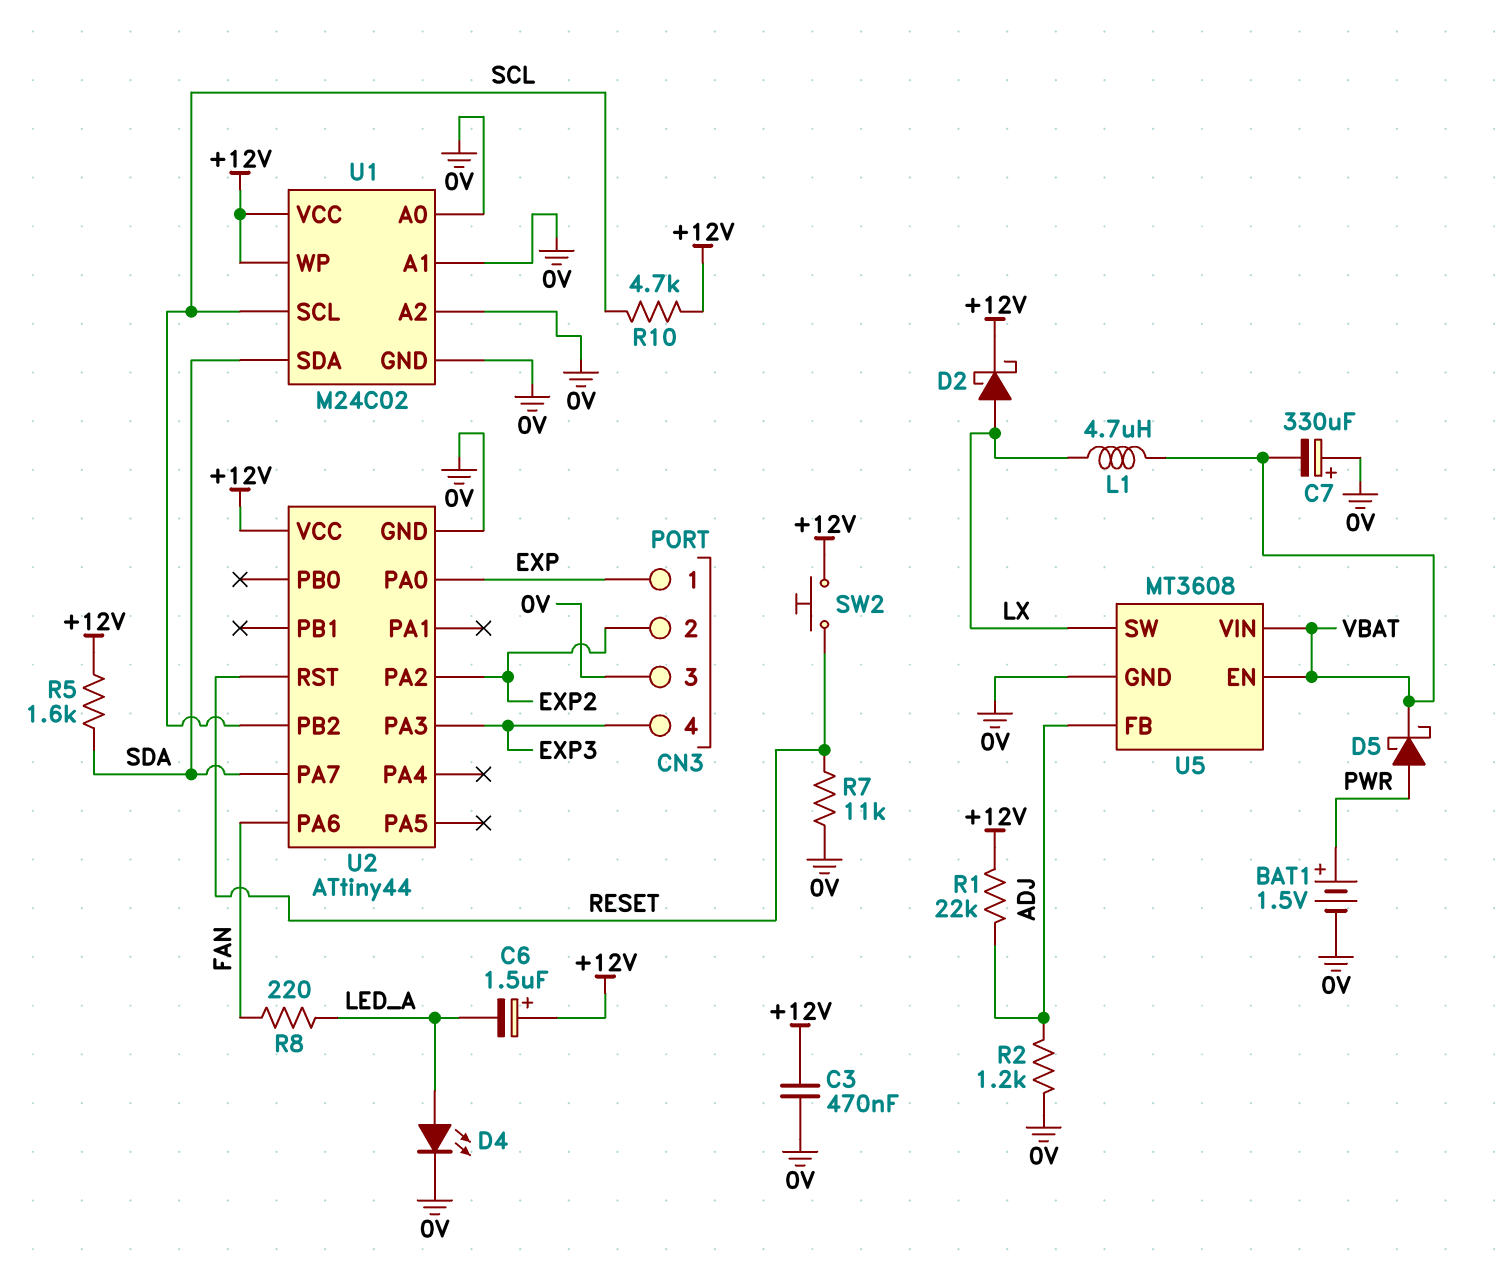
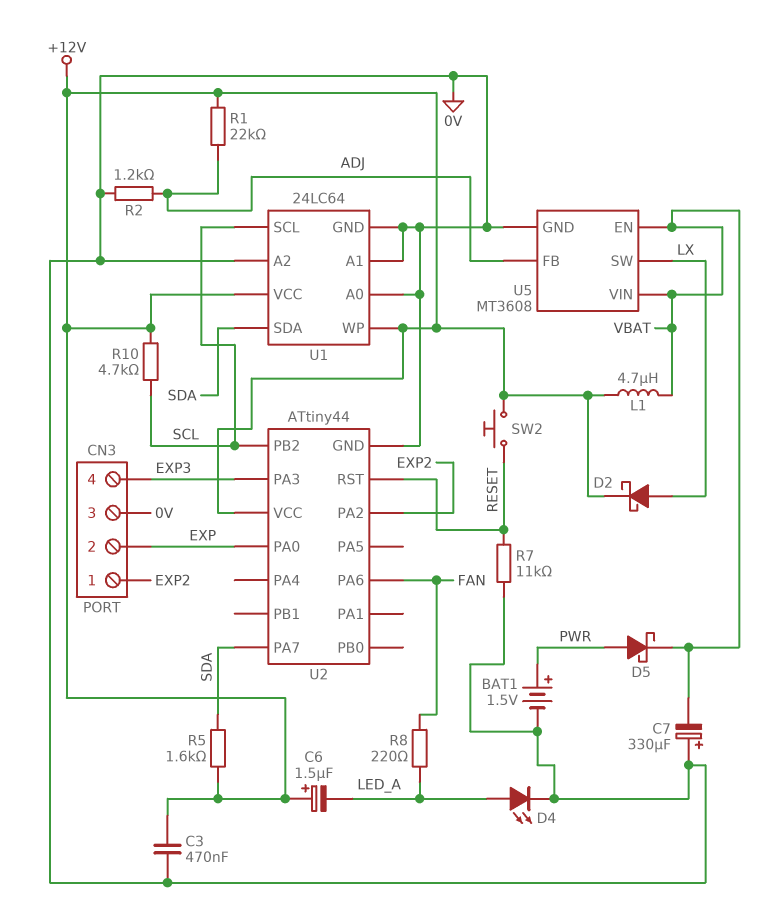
CN3 pin 1: EXP -> EXP2
CN3 pin 2: EXP2 -> EXP
L1: 4.7uH (LX, VBAT) -> 4.7uH (+12V, VBAT)
U1: M24C02 -> 24LC64

